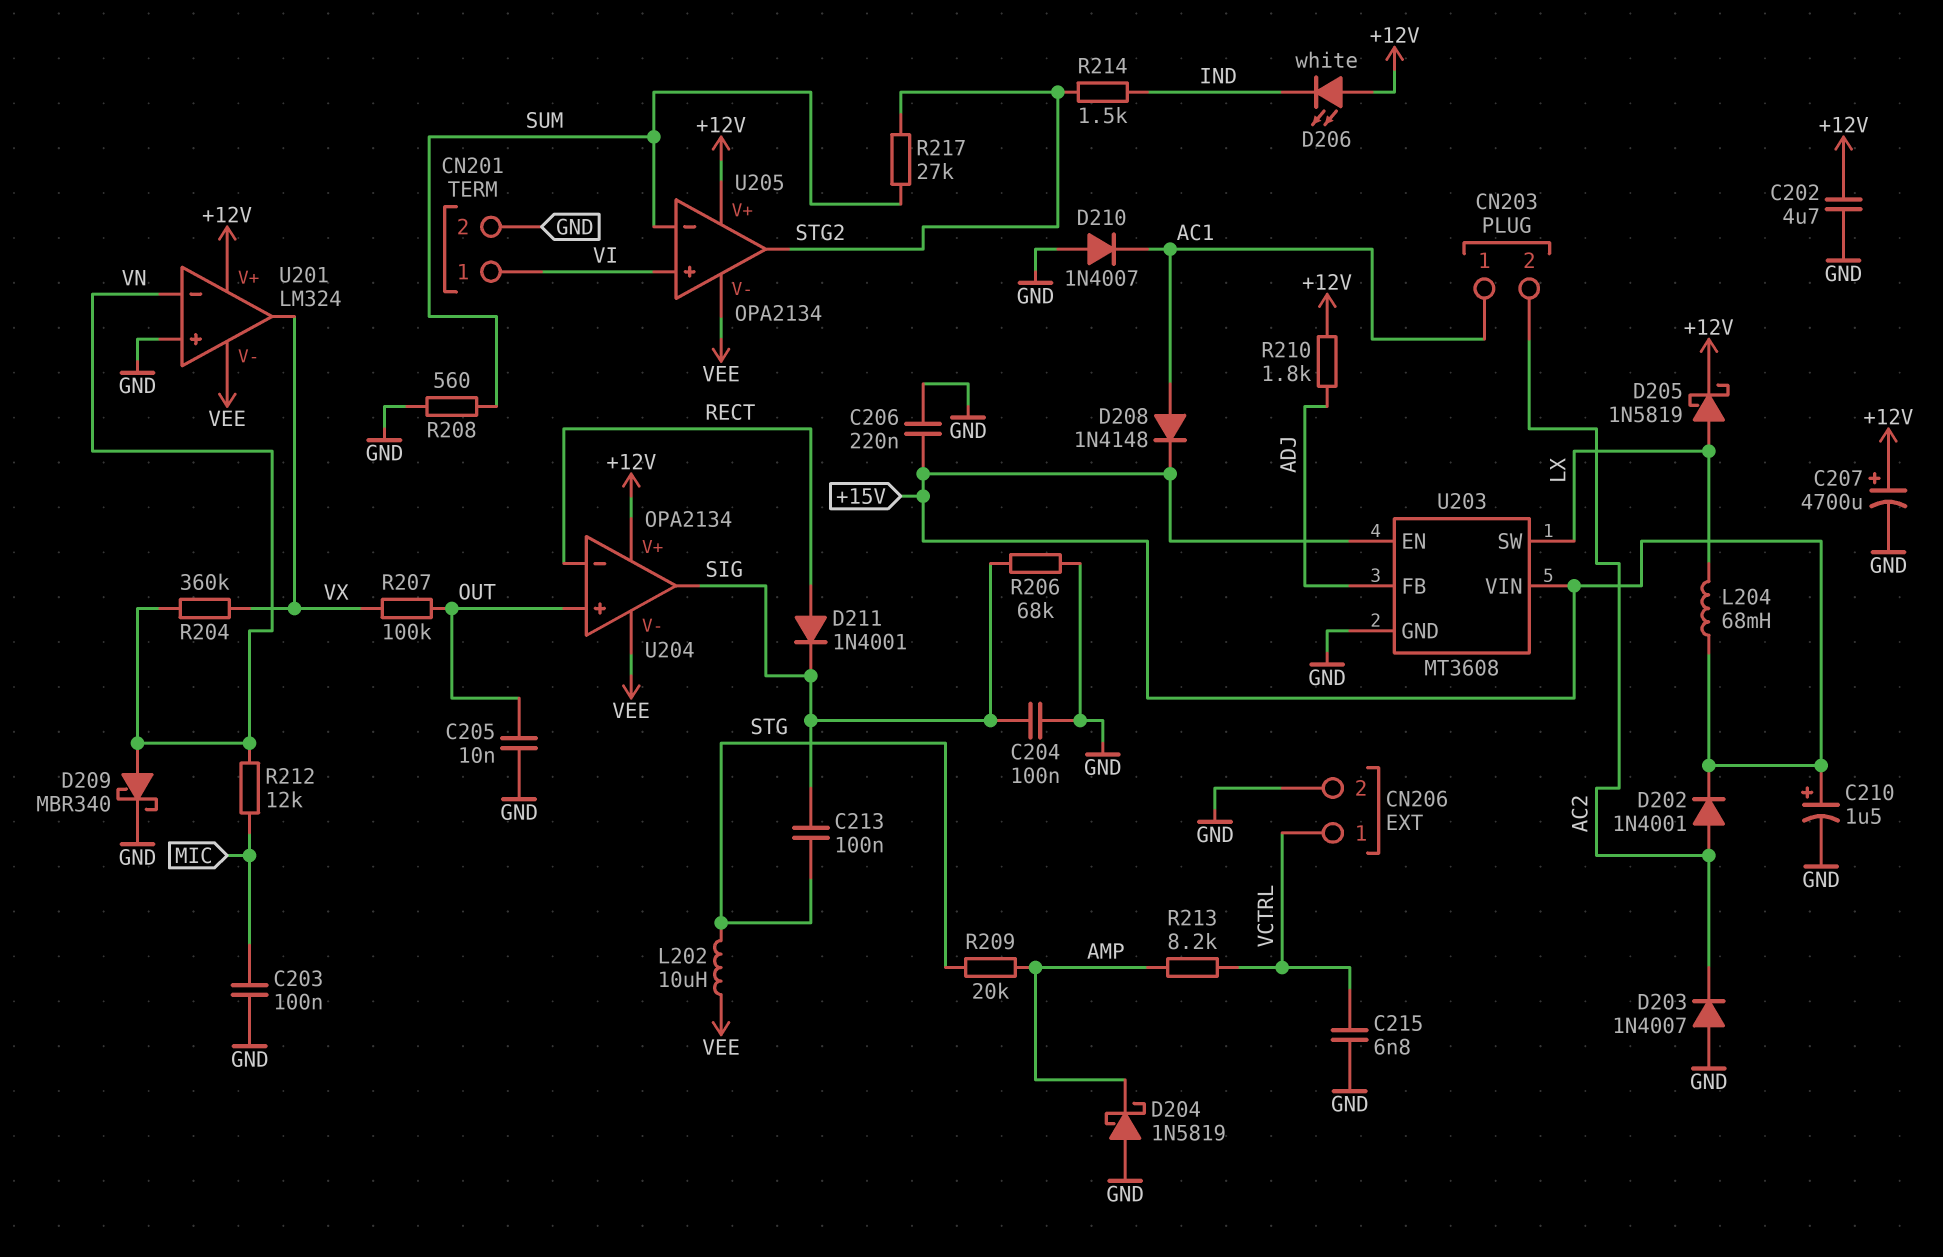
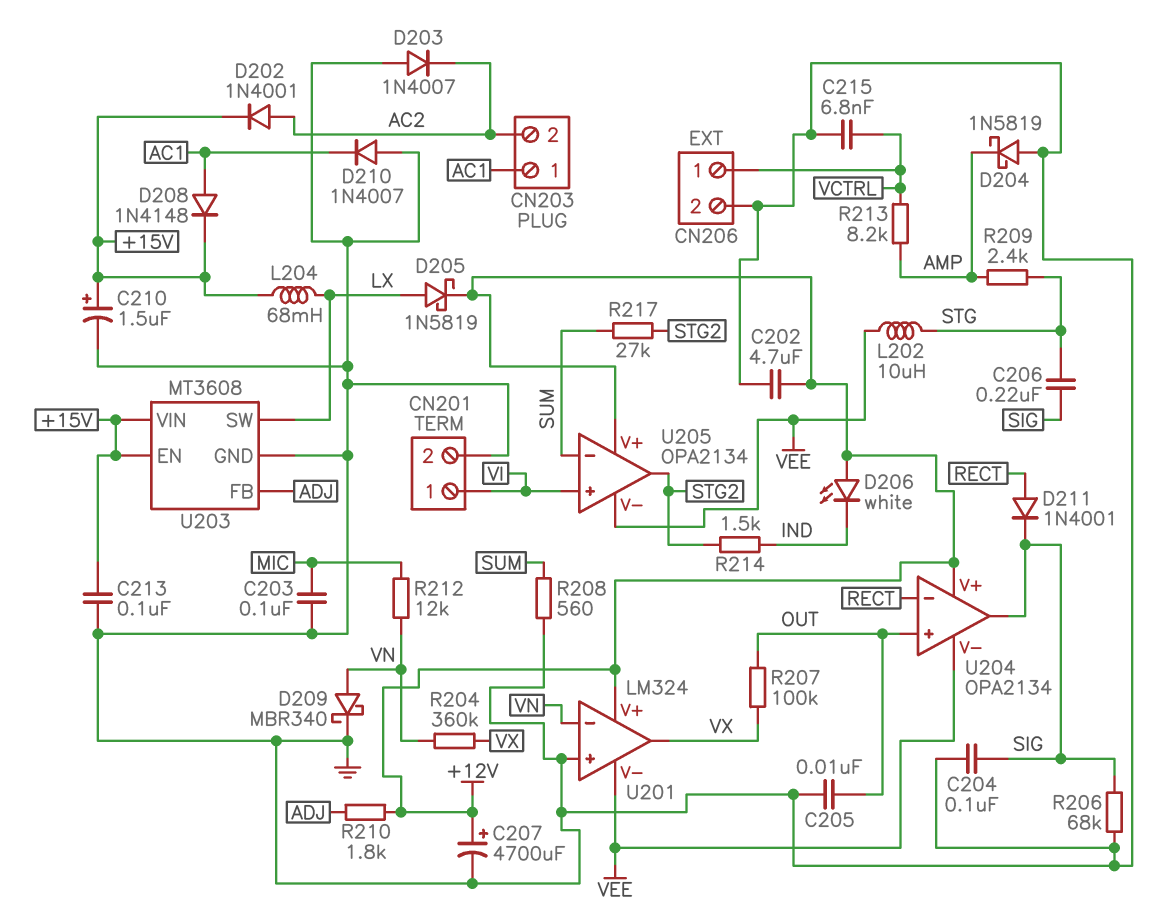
C206: 220nF (+15V, GND) -> 220nF (SIG, STG)
C213: 100nF (SIG, STG) -> 100nF (+15V, GND)
R209: 20k (AMP, STG) -> 2.4k (AMP, STG)

